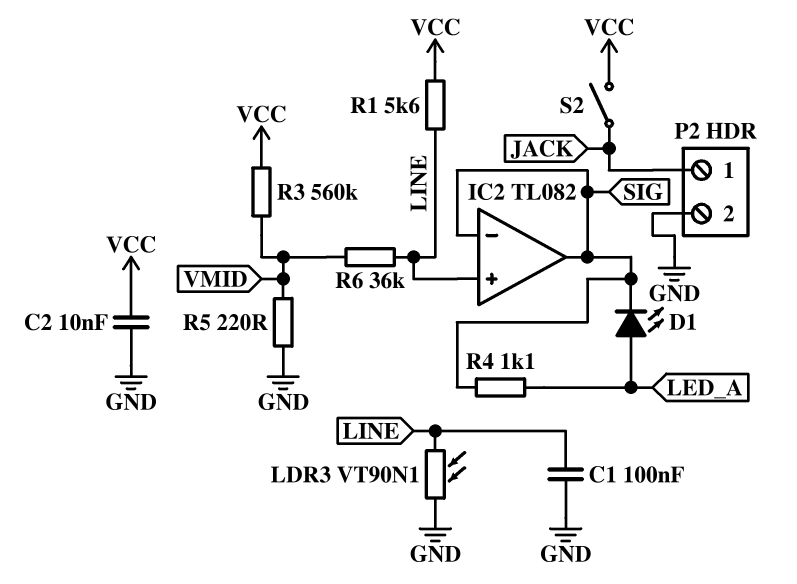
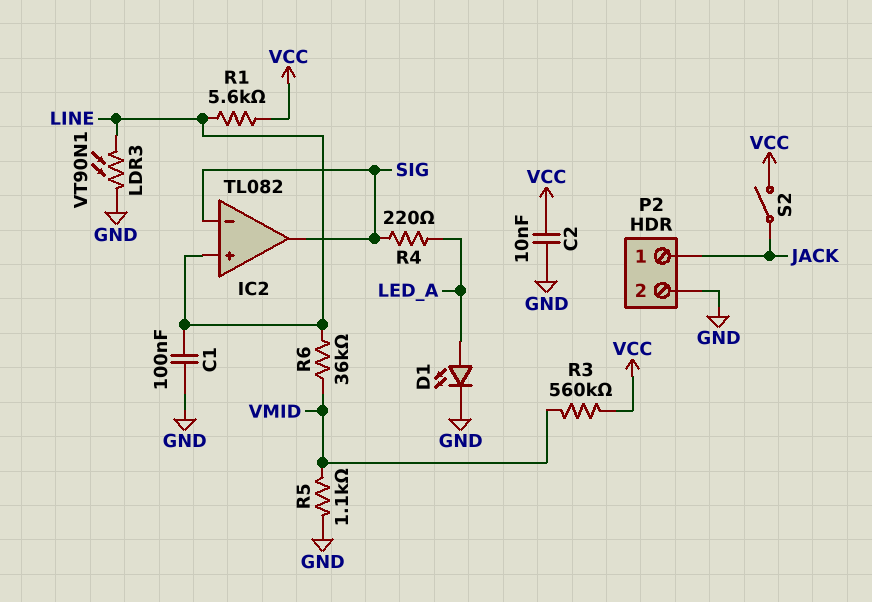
D1: LED (A LED_A, K SIG) -> LED (A LED_A, K GND)
R4: 1.1k (LED_A, SIG) -> 220 (LED_A, SIG)
R5: 220 (GND, VMID) -> 1.1k (GND, VMID)

